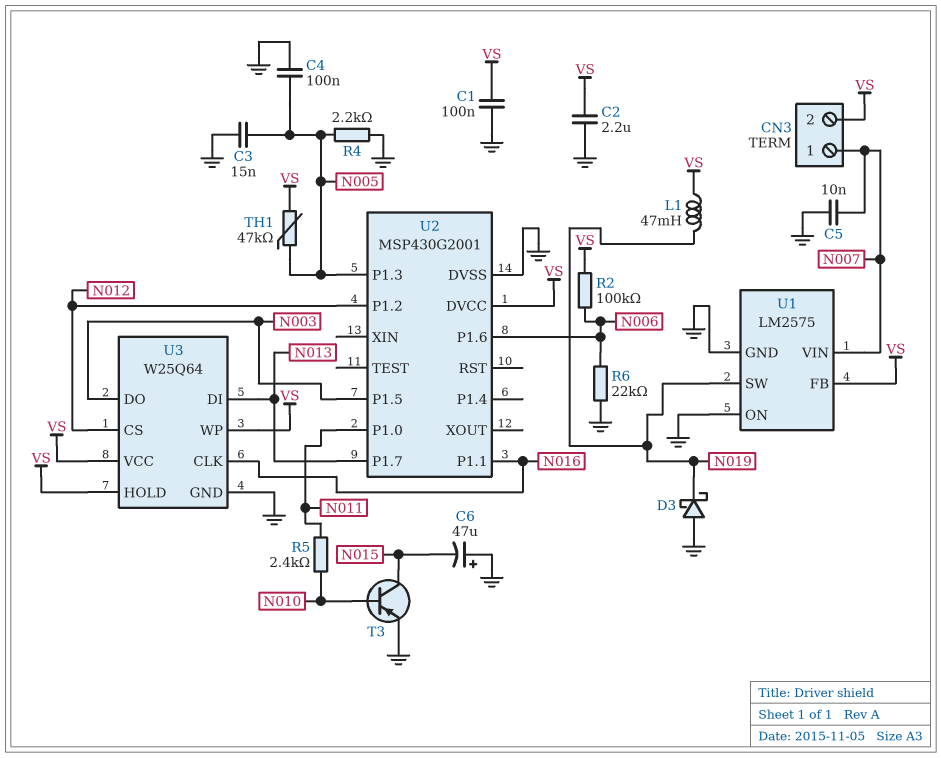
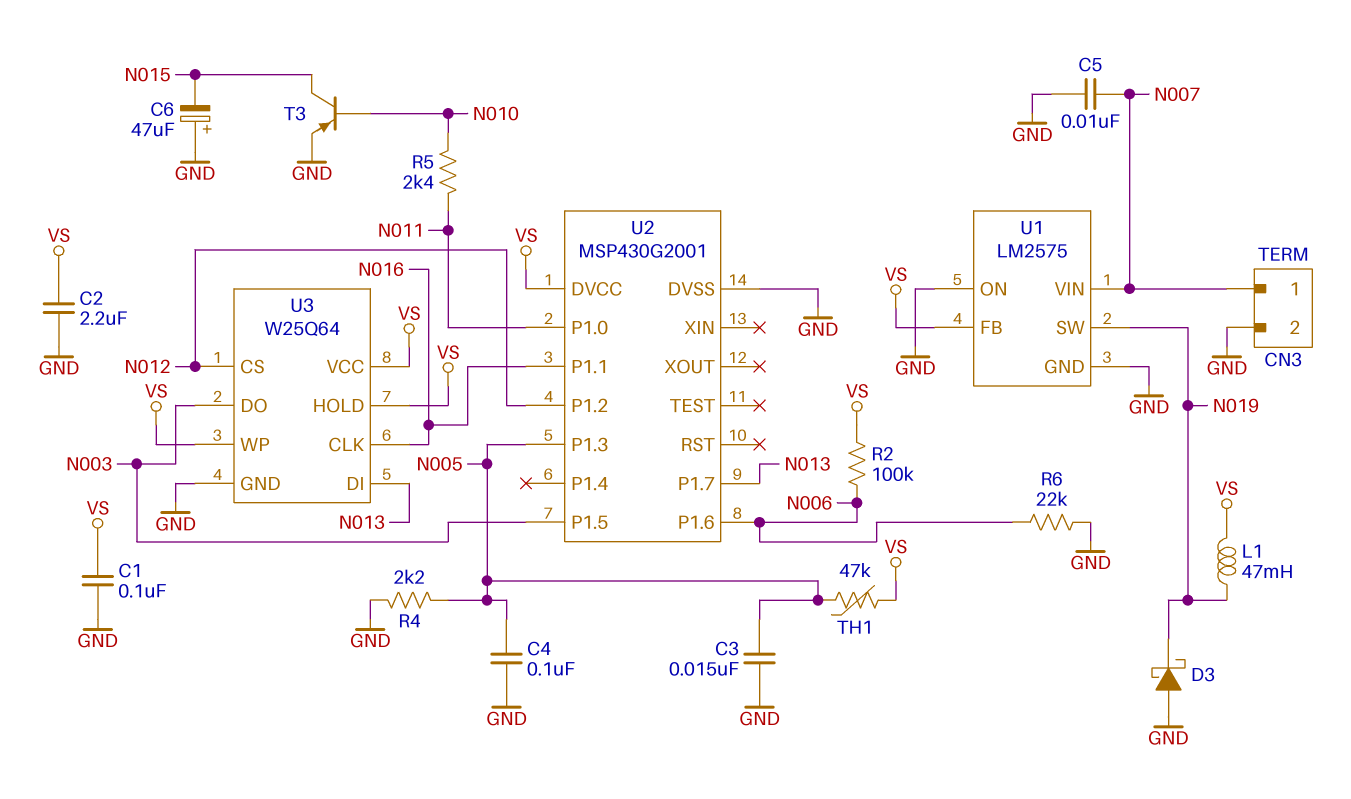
CN3 pin 2: VS -> GND

